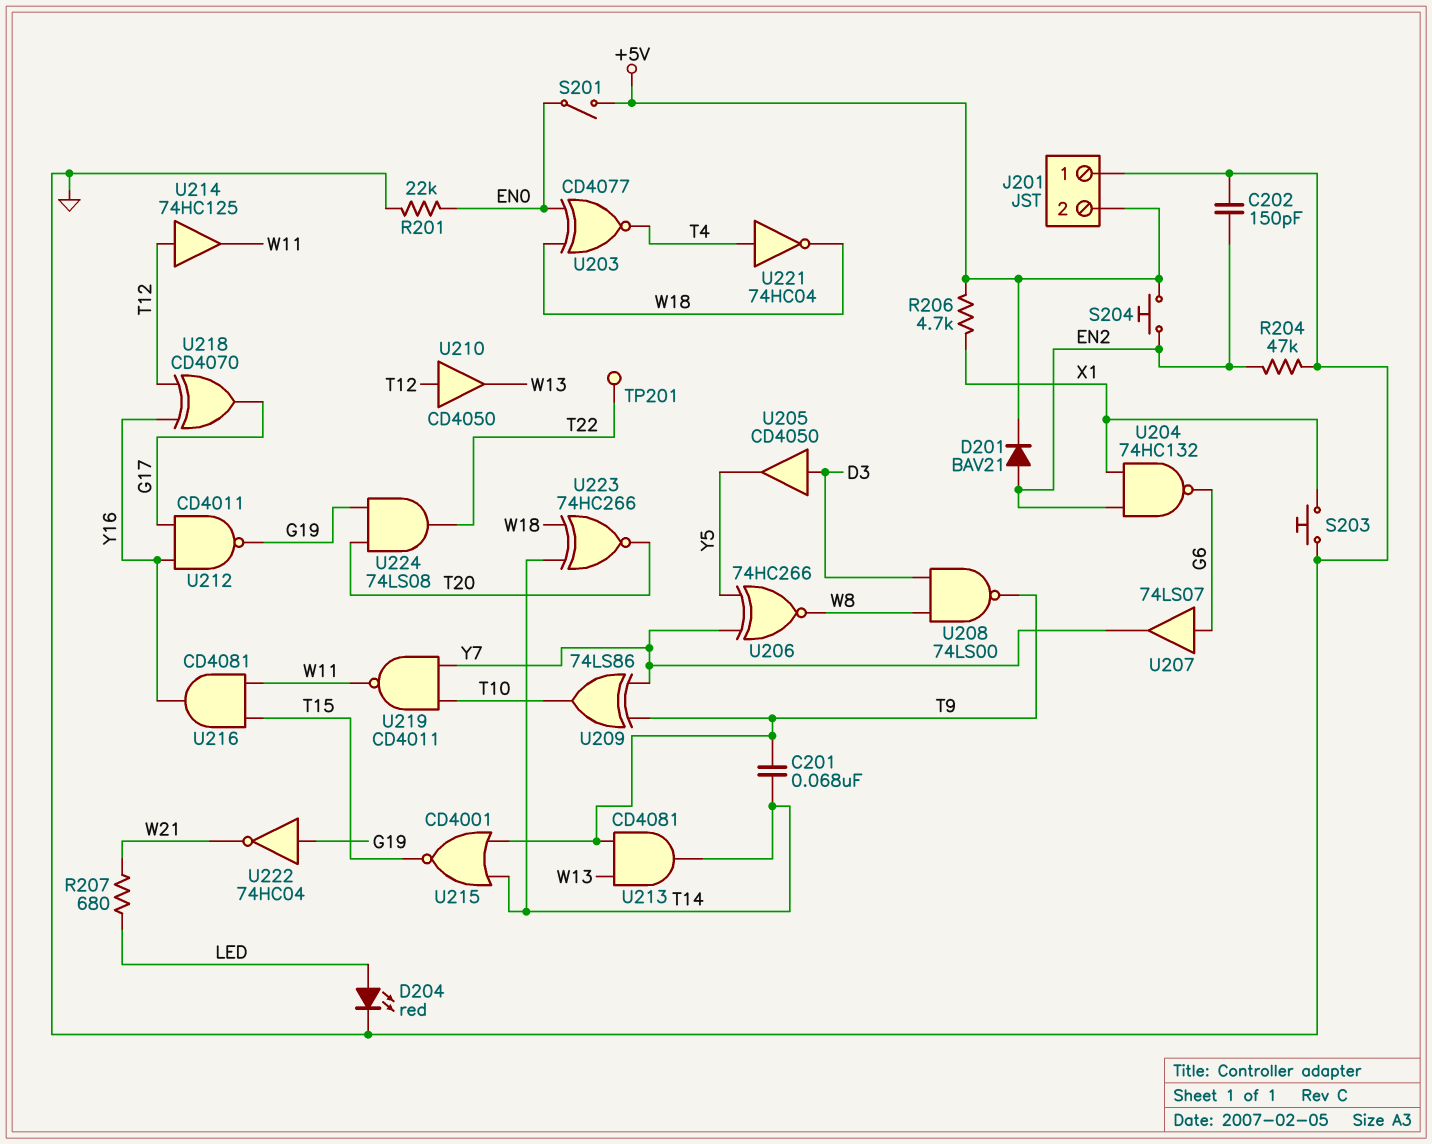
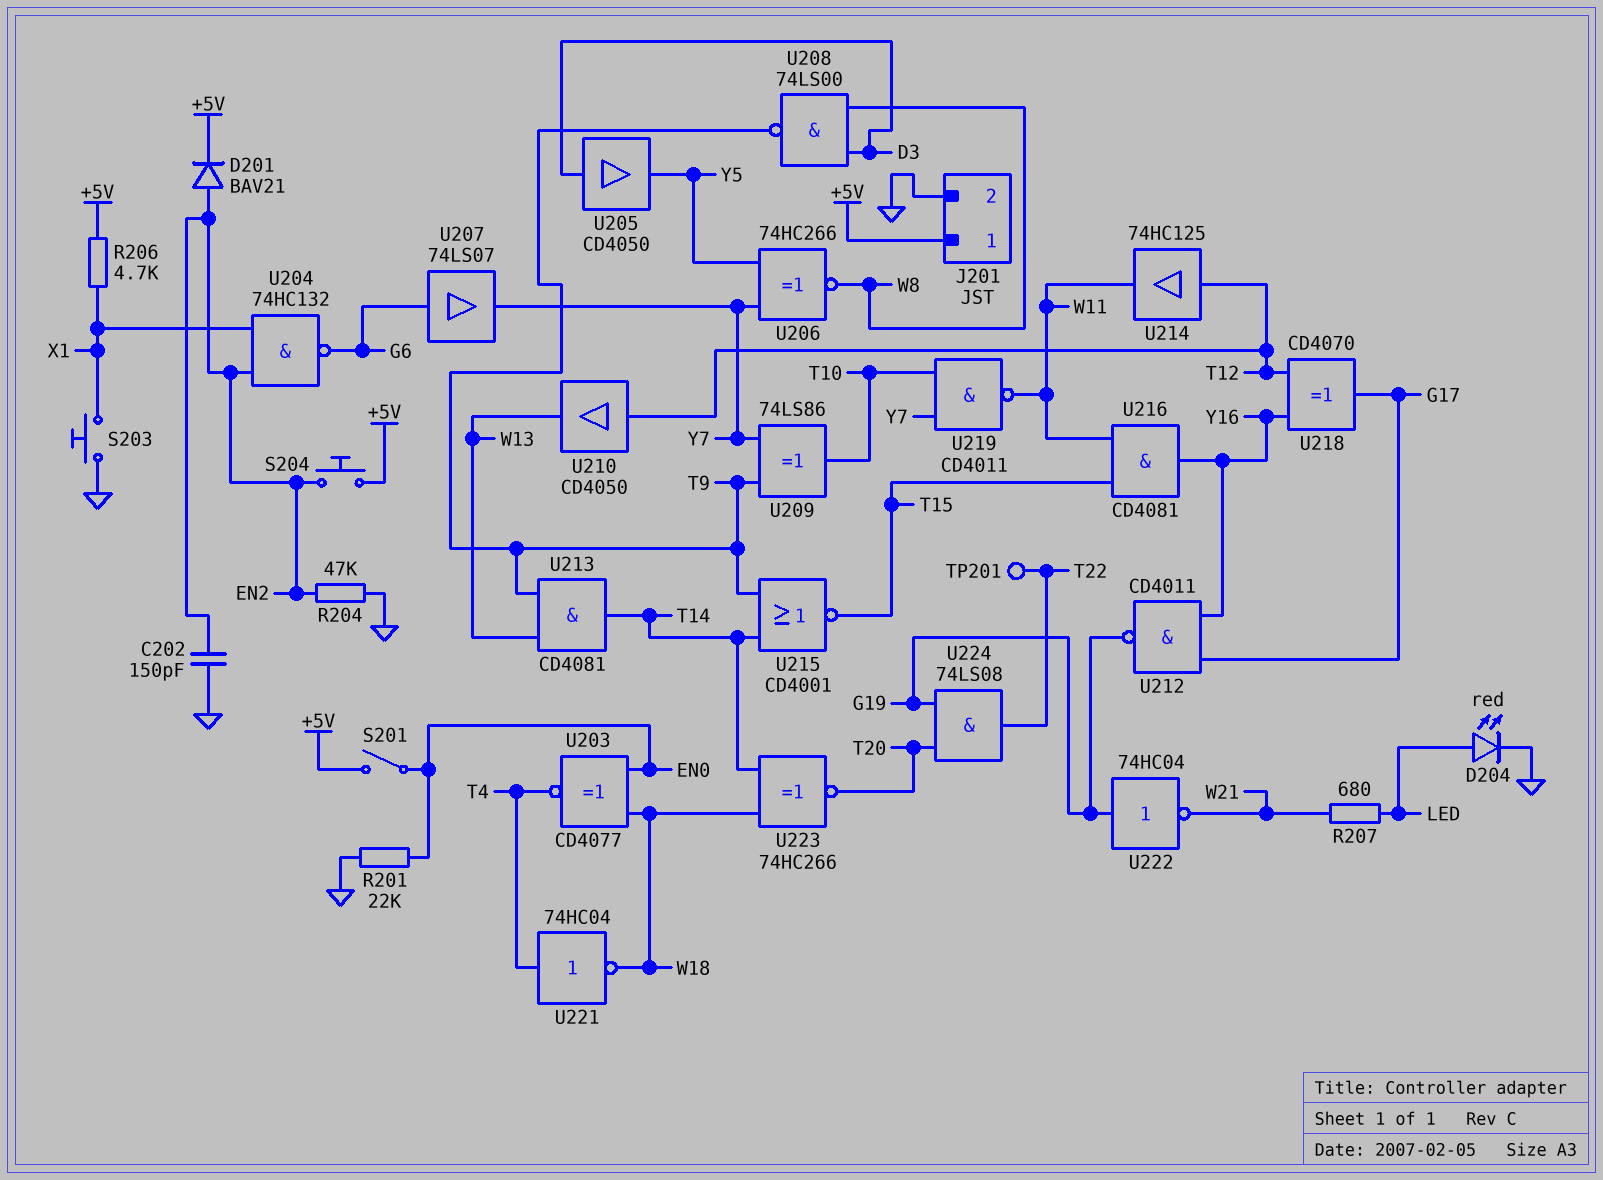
C201: 68nF (T9, T14) -> none
J201 pin 1: GND -> +5V
J201 pin 2: +5V -> GND

